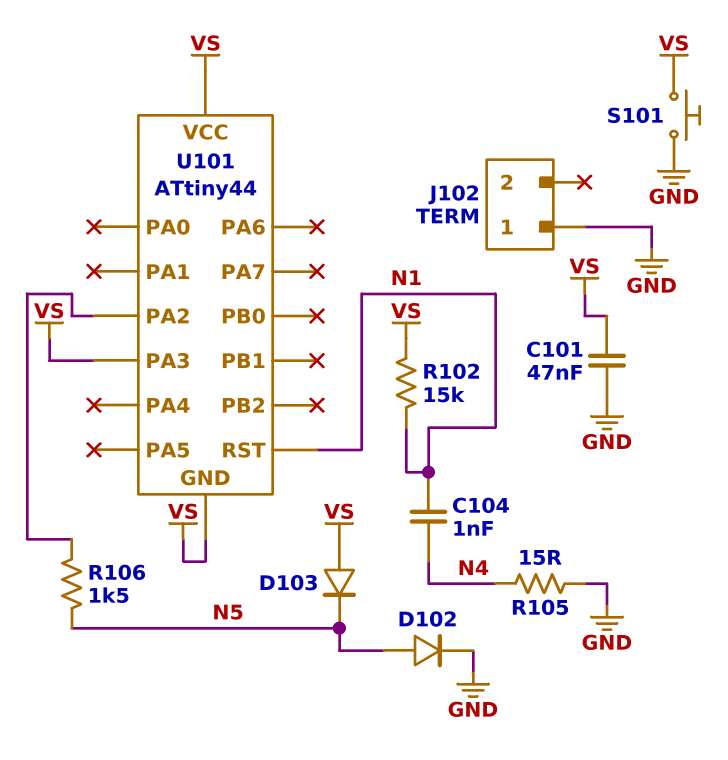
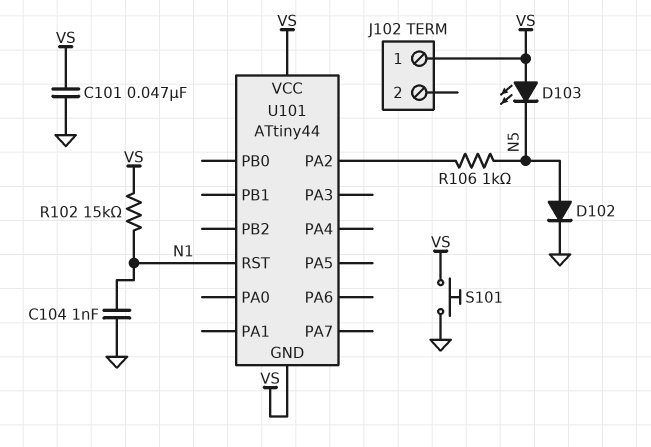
C104: 1nF (N1, N4) -> 1nF (GND, N1)
D103: diode (A VS, K N5) -> LED (A VS, K N5)
J102 pin 1: GND -> VS
R105: 15 (GND, N4) -> none
R106: 1.5k (N5, U101/PA2) -> 1k (N5, U101/PA2)
U101 pin PA3: VS -> none

